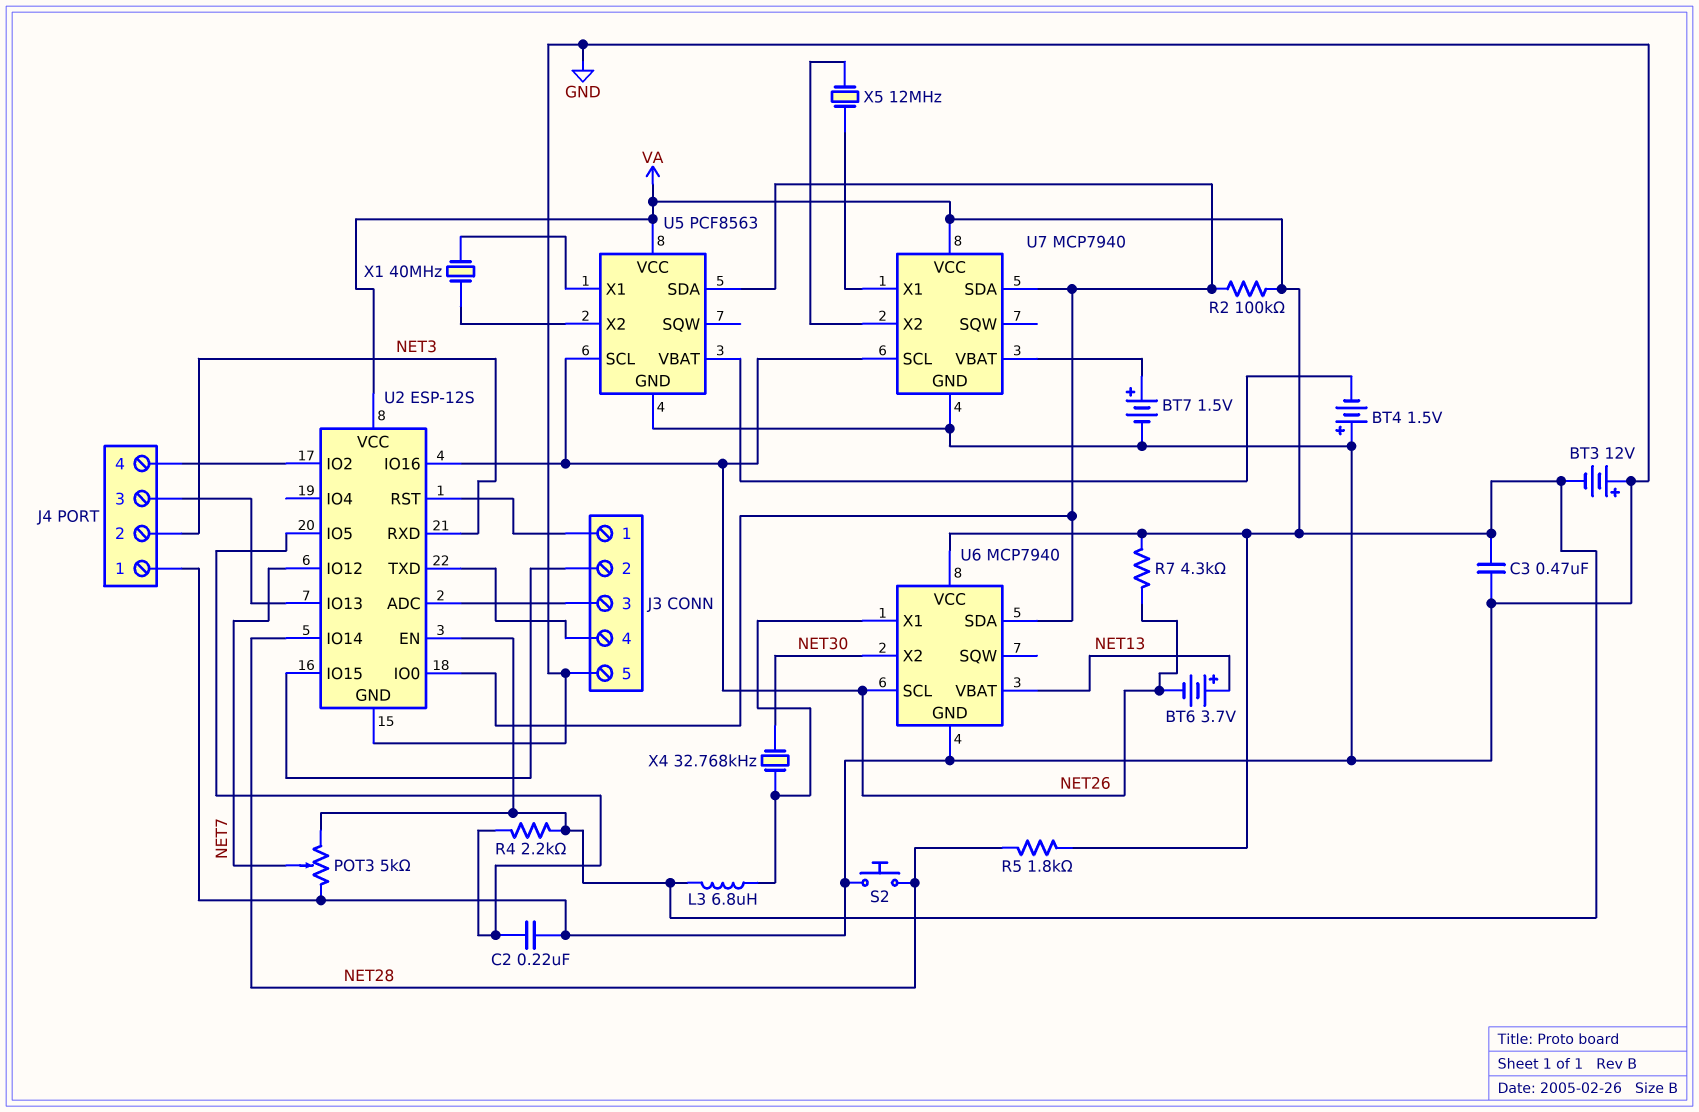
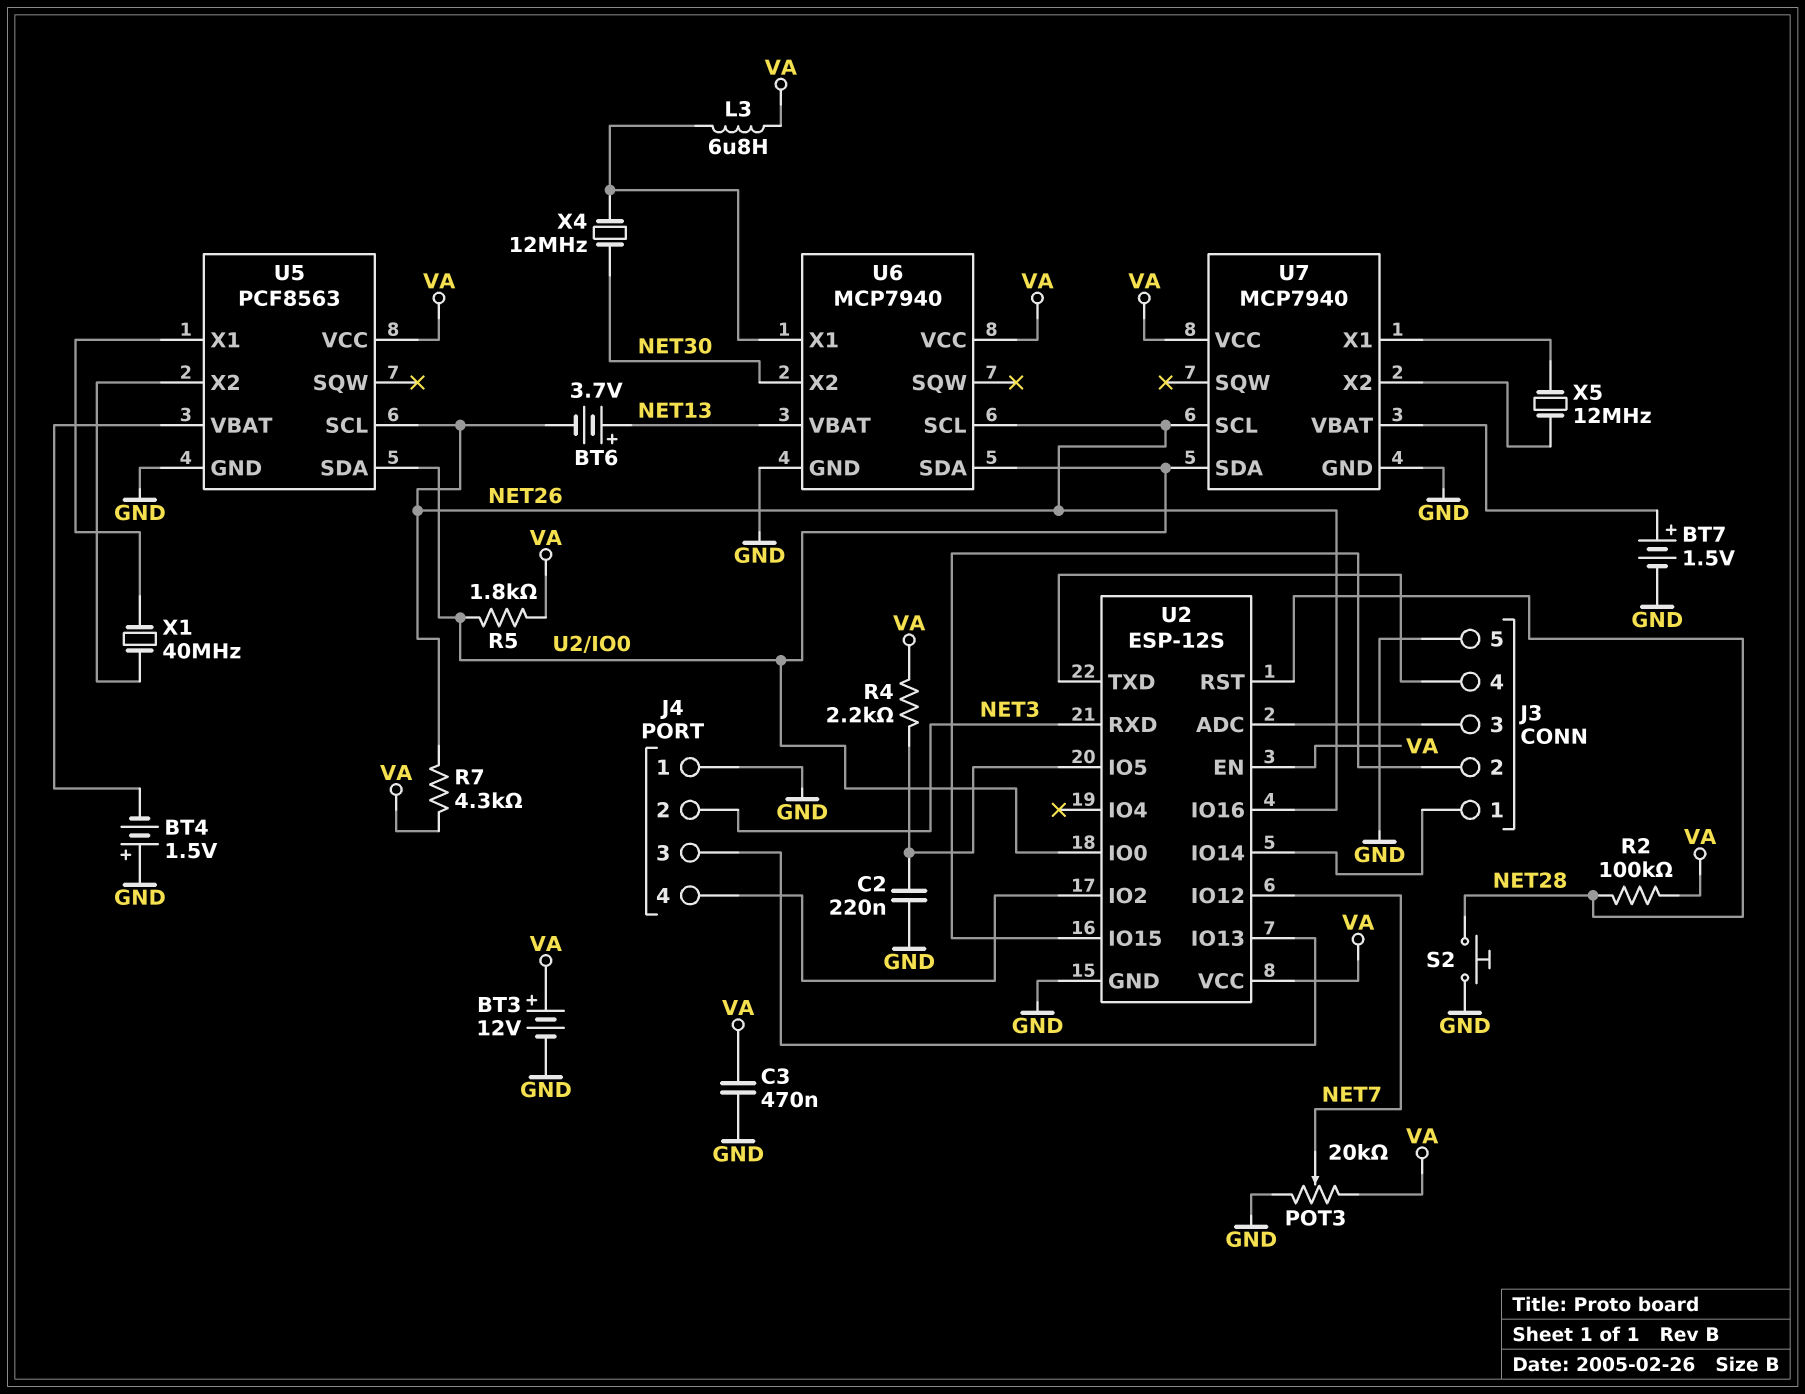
BT3: 12V (plus GND, minus VA) -> 12V (plus VA, minus GND)
POT3: 5k (GND, VA, wiper NET7) -> 20k (GND, VA, wiper NET7)
R2: 100k (U2/IO0, VA) -> 100k (NET28, VA)
R5: 1.8k (NET28, VA) -> 1.8k (U2/IO0, VA)
U2 pin IO14: NET28 -> J3/1
U2 pin RST: J3/1 -> NET28
X4: 32.768kHz (NET30, U6/X1) -> 12MHz (NET30, U6/X1)

